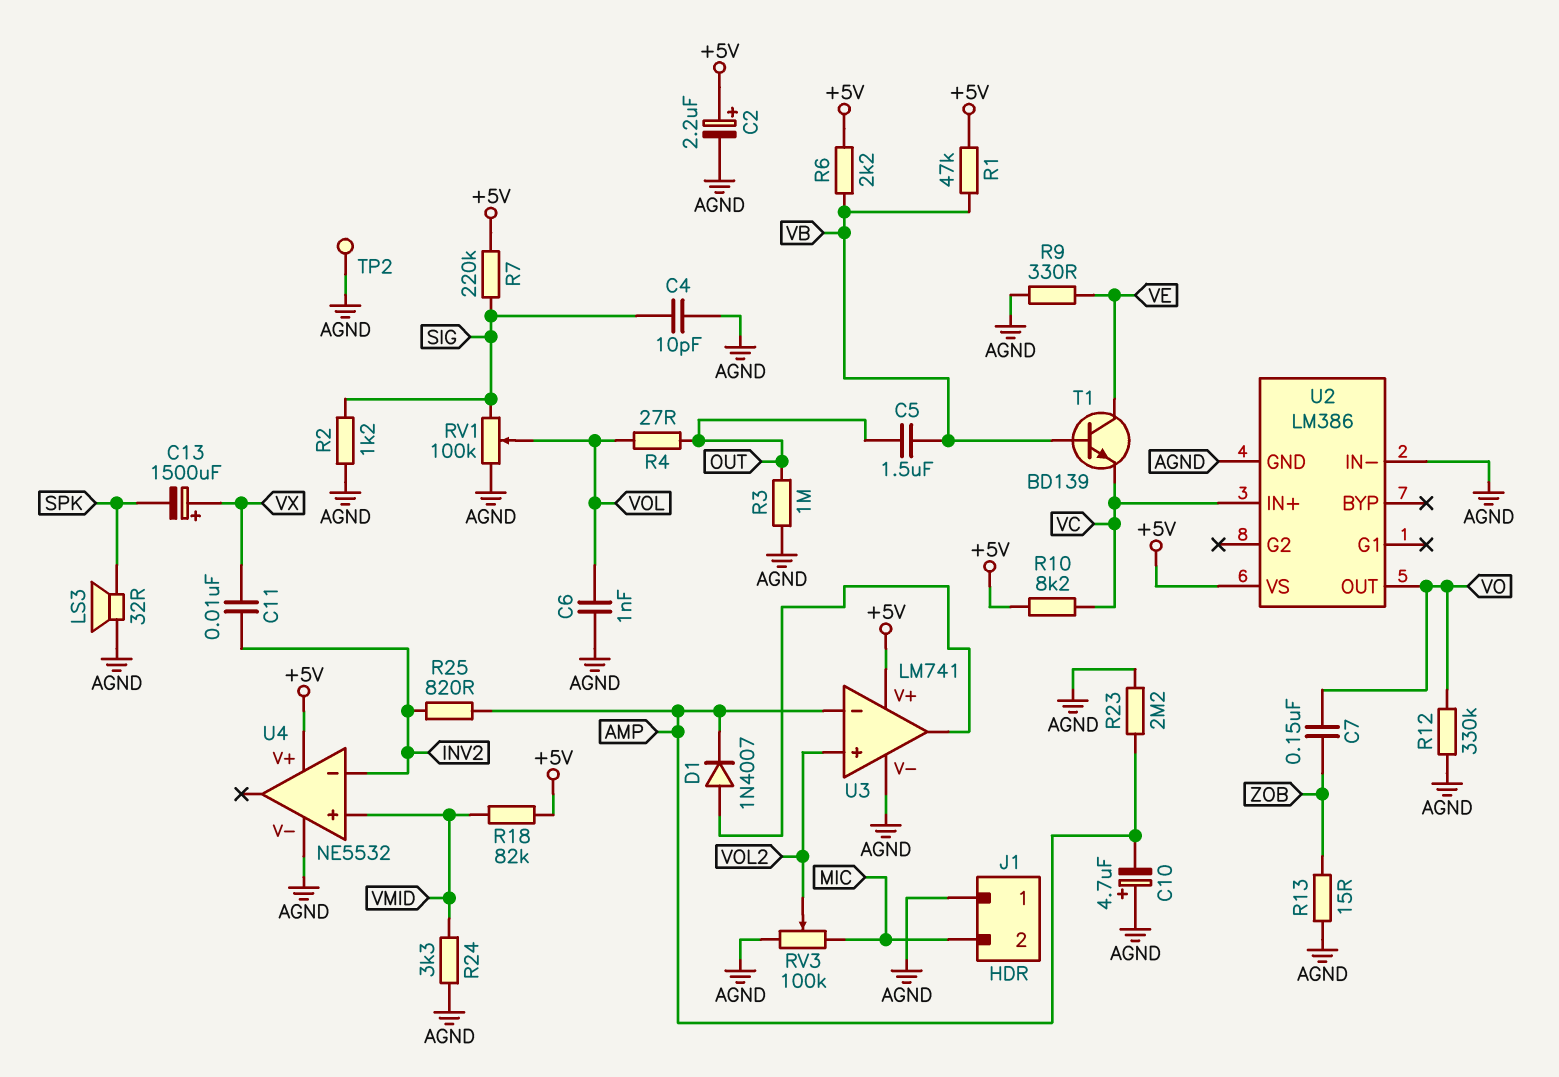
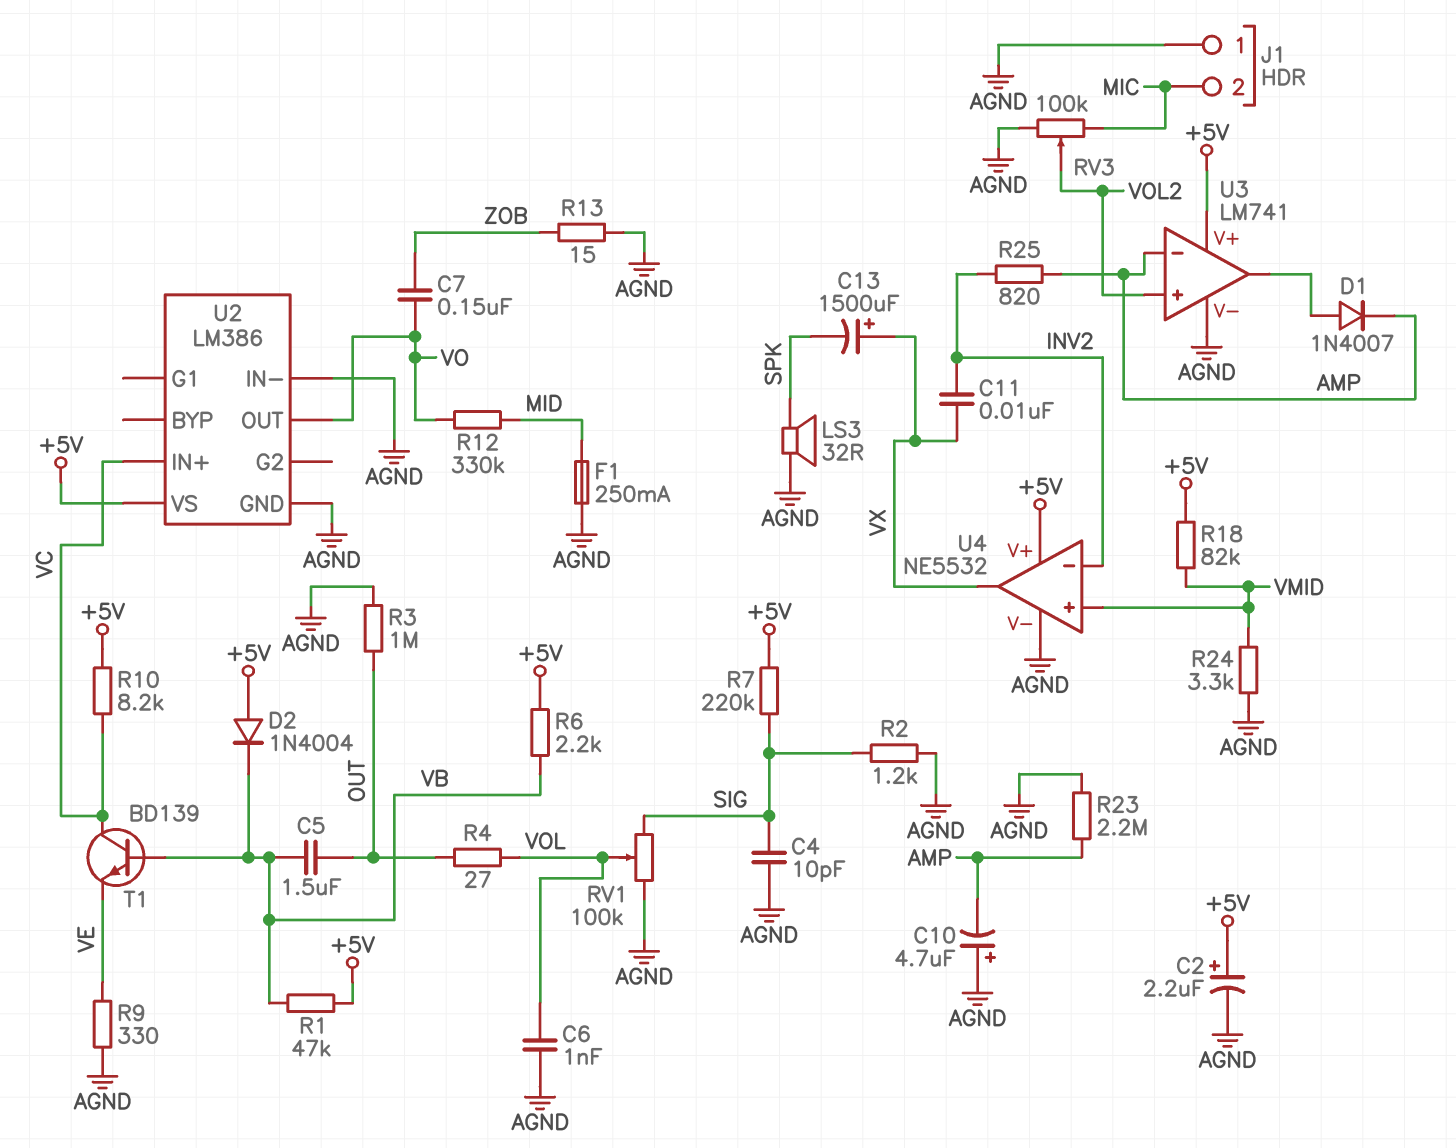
D2: none -> diode 1N4004 (A +5V, K VB)
F1: none -> 250mA (AGND, MID)
R12: 330k (AGND, VO) -> 330k (MID, VO)
T1: NPN BD139 (B VB, C VE, E VC) -> NPN BD139 (B VB, C VC, E VE)
TP2: test point (AGND) -> none
U4 pin out: none -> VX

